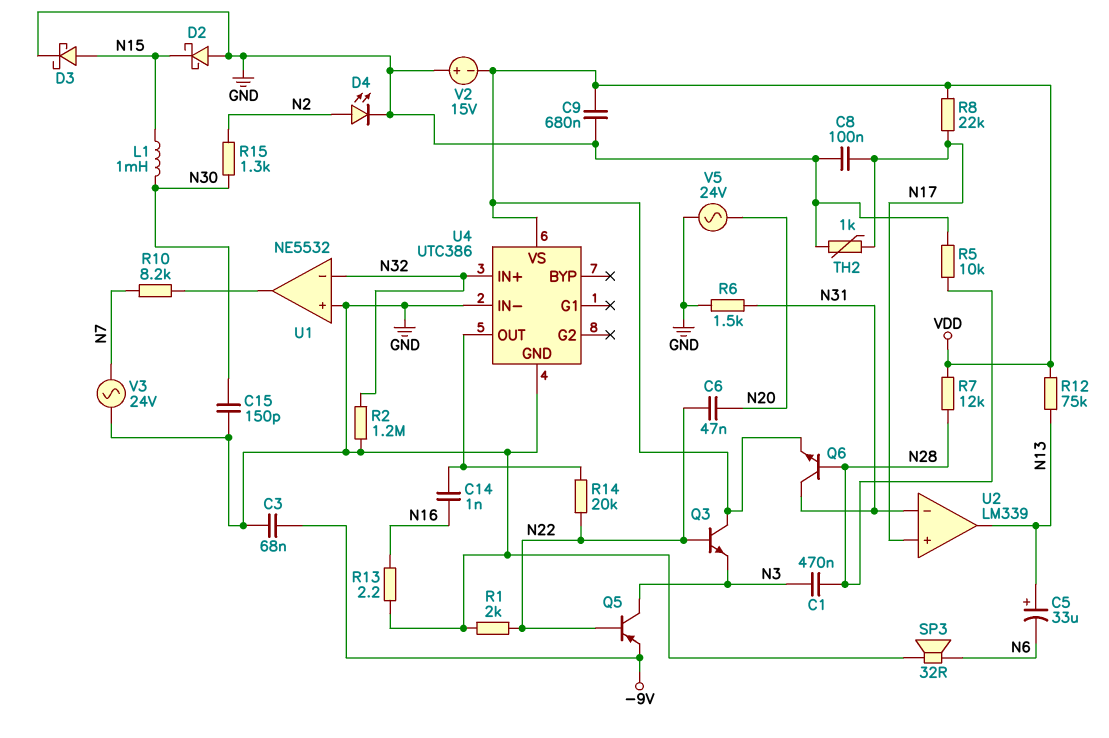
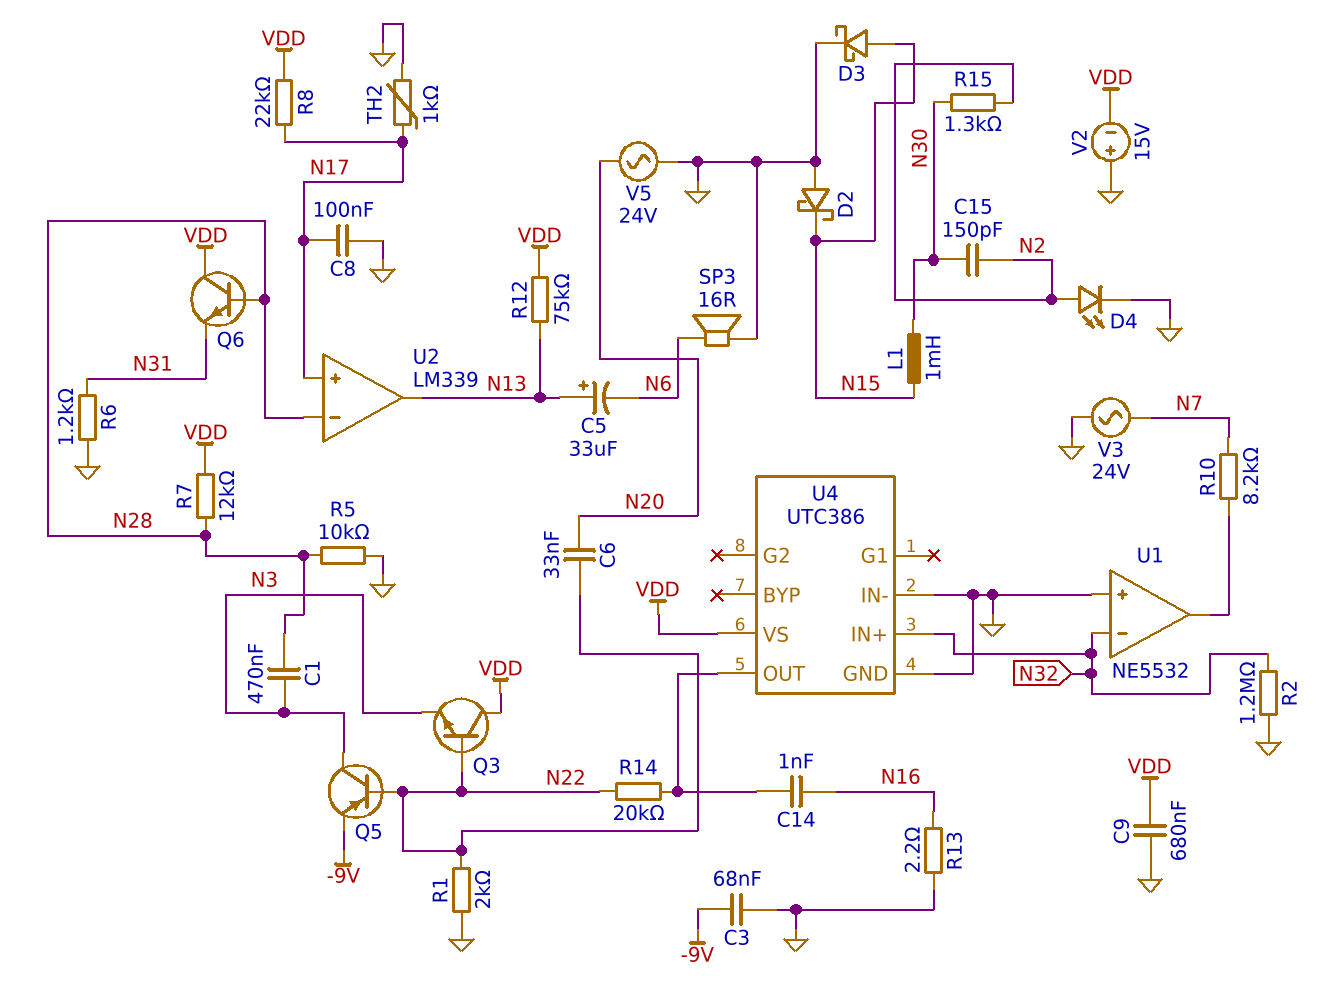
C6: 47nF (N20, N22) -> 33nF (N20, N22)
C15: 150pF (GND, N30) -> 150pF (N2, N30)
Q6: NPN (B N28, C N31, E VDD) -> NPN (B N28, C VDD, E N31)
R6: 1.5k (GND, N31) -> 1.2k (GND, N31)
SP3: speaker 32R (GND, N6) -> speaker 16R (GND, N6)
U2 pin in-: N31 -> N28

